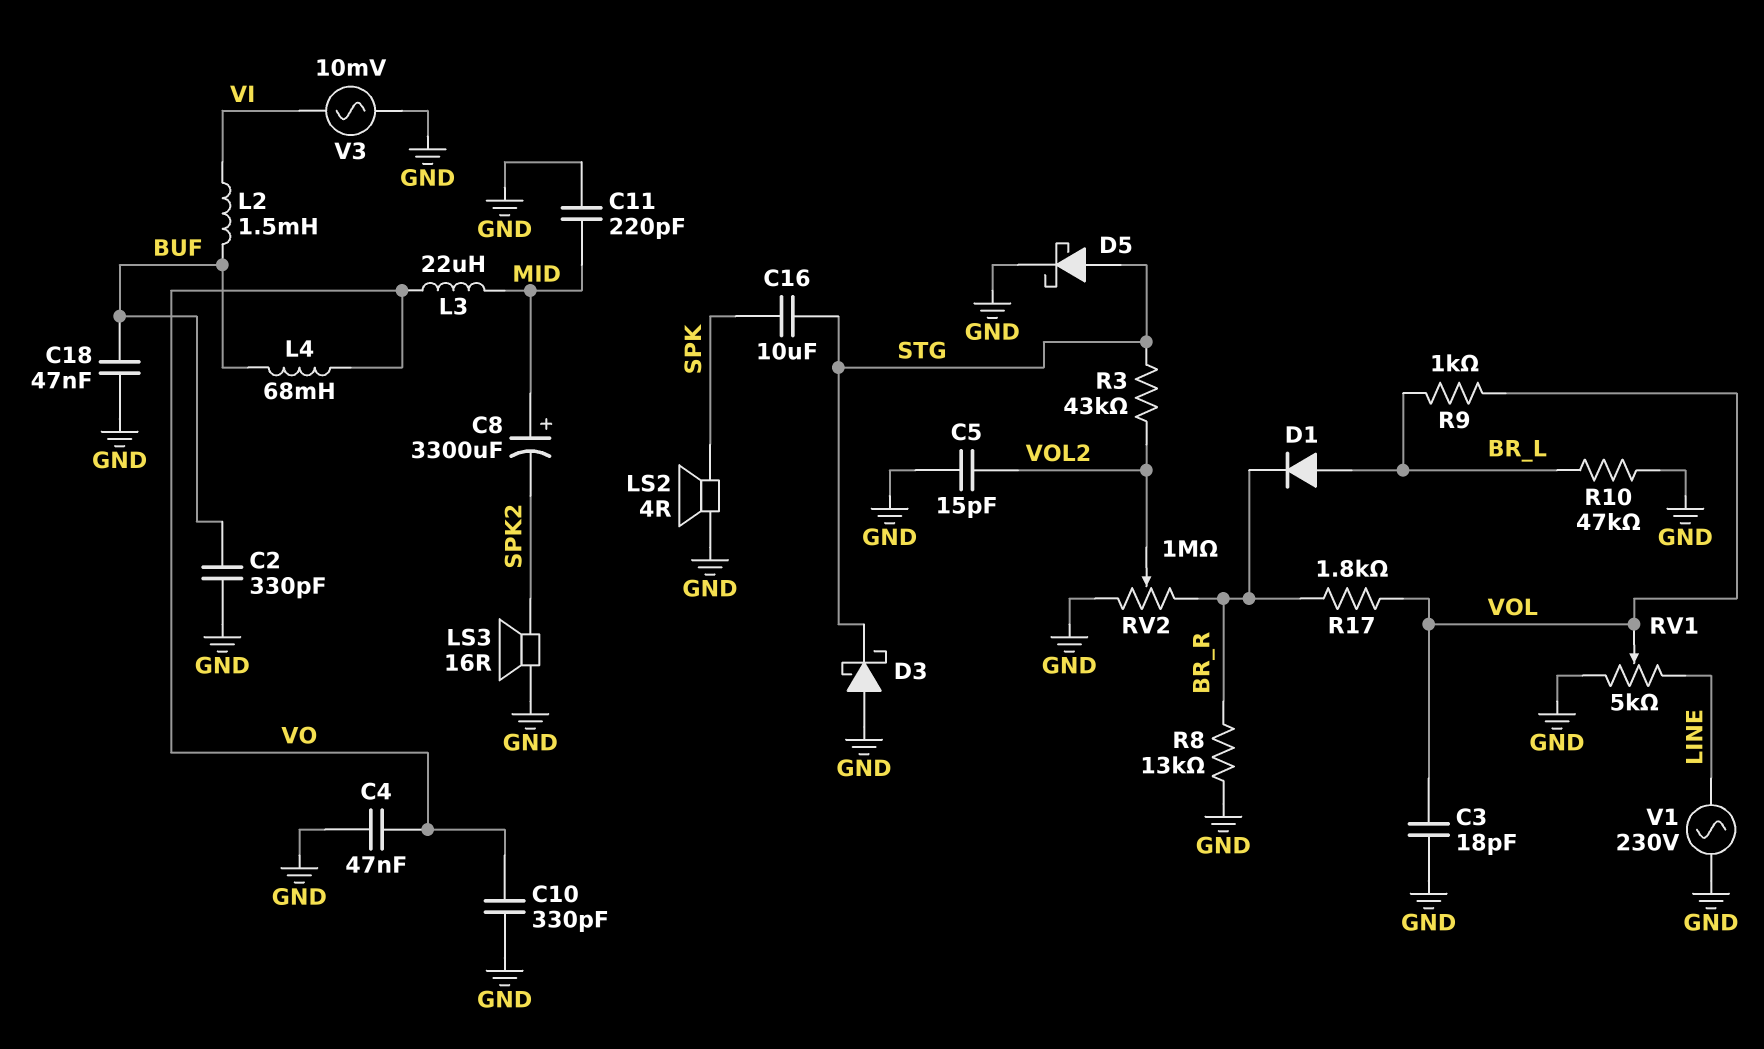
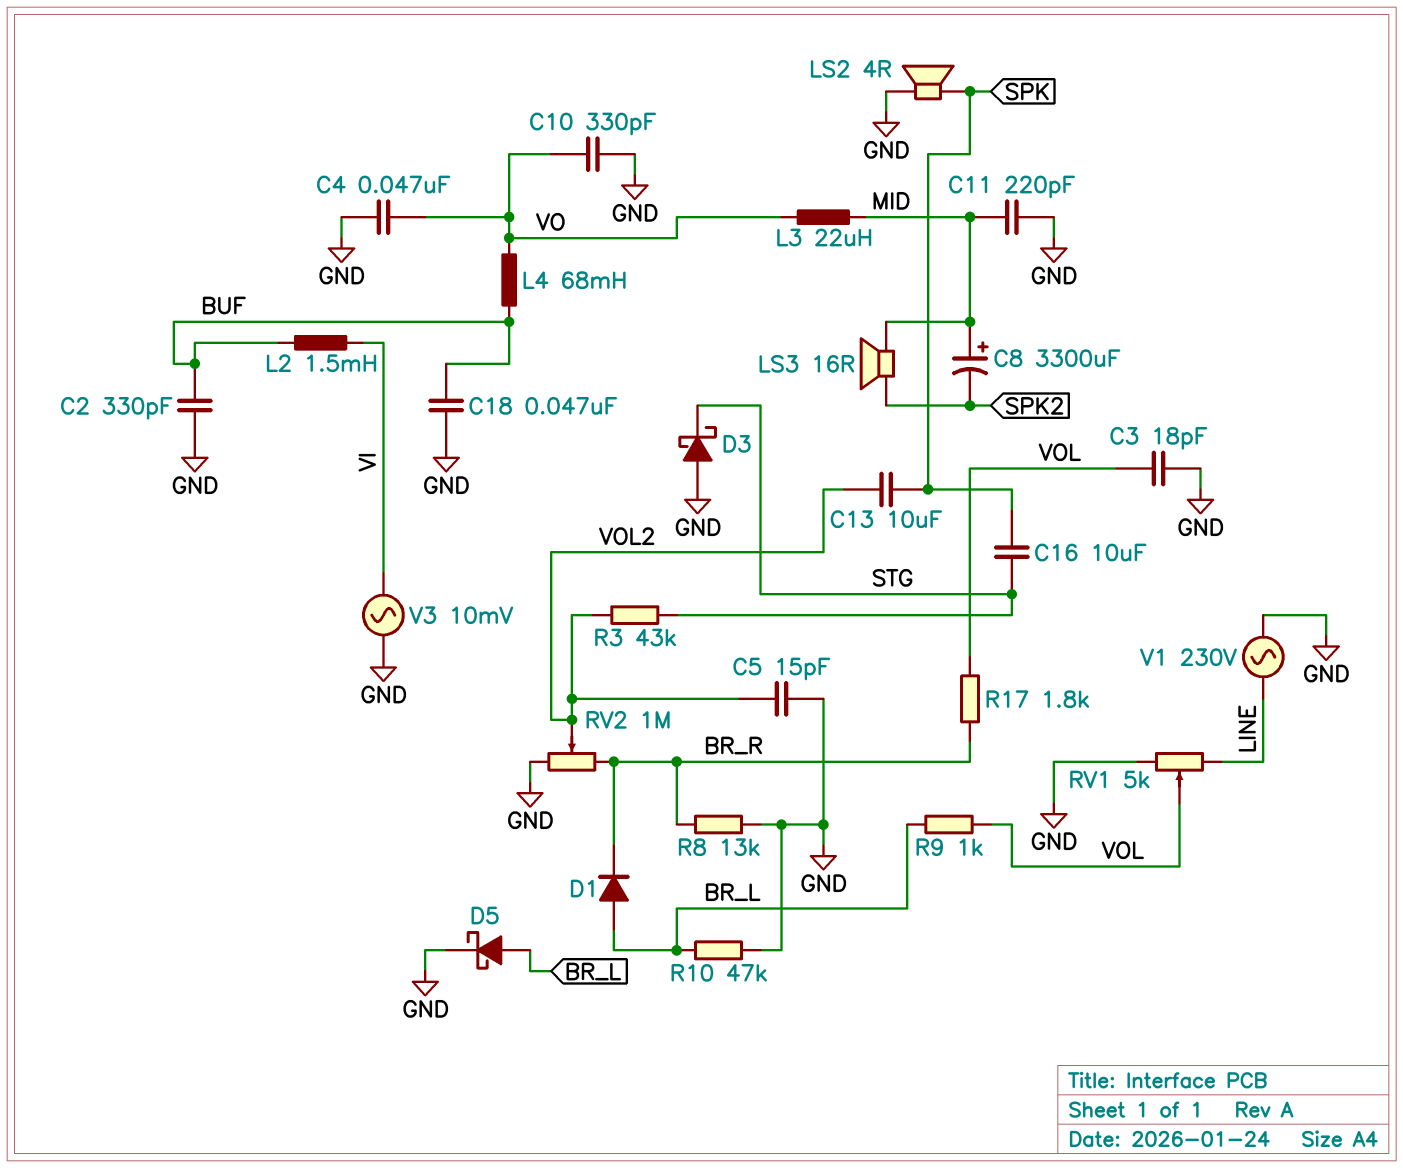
C13: none -> 10uF (SPK, VOL2)
D5: schottky (A STG, K GND) -> schottky (A BR_L, K GND)
LS3: speaker 16R (GND, SPK2) -> speaker 16R (MID, SPK2)

